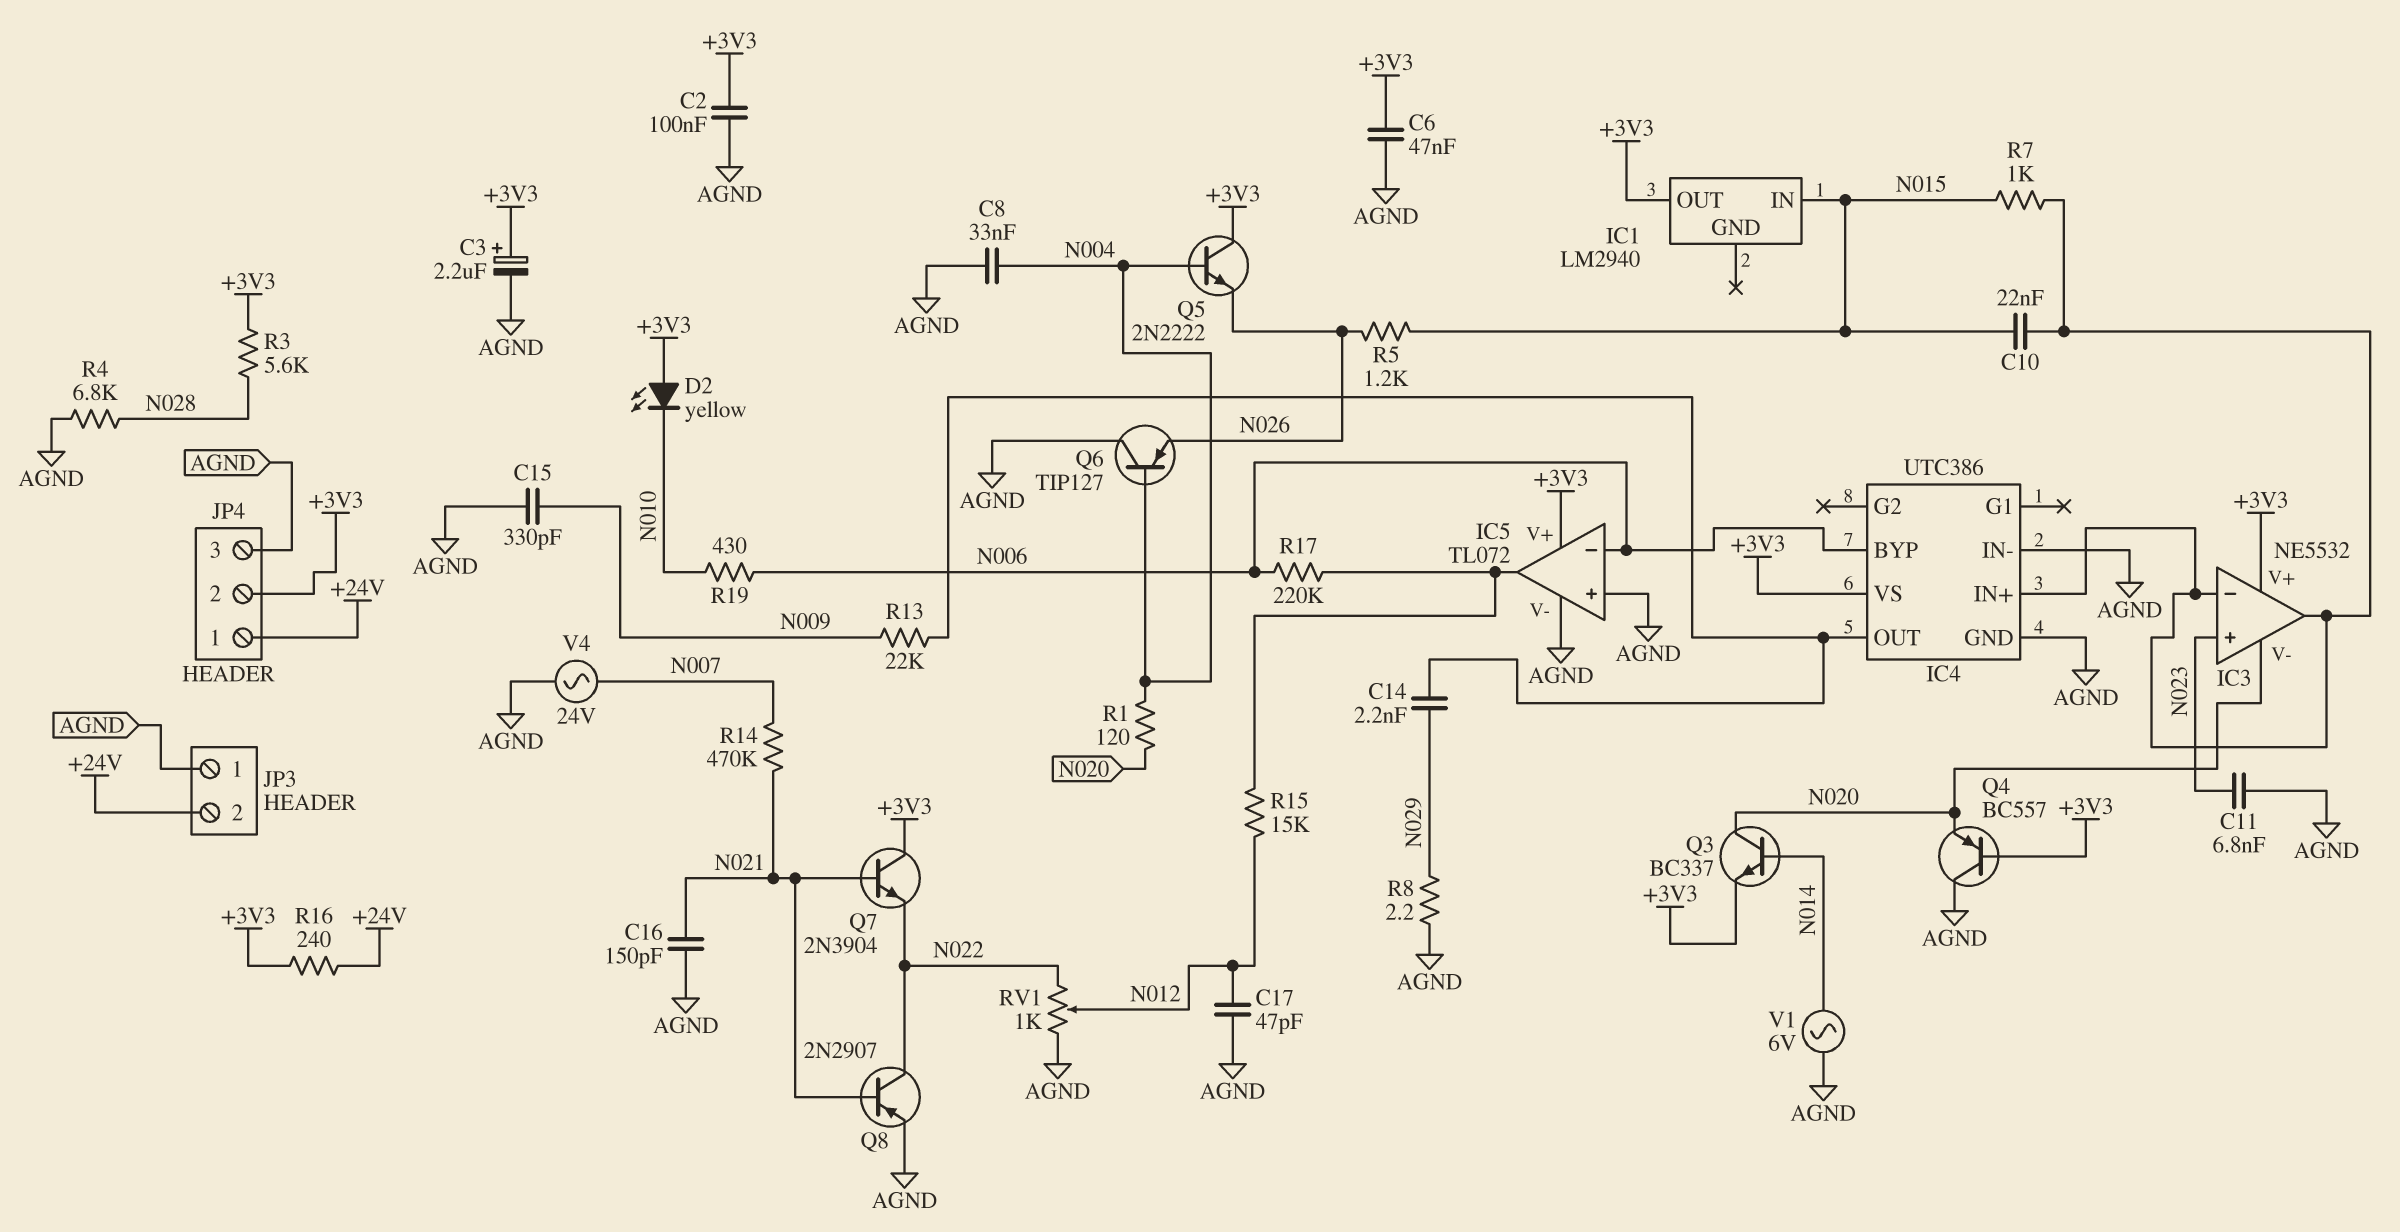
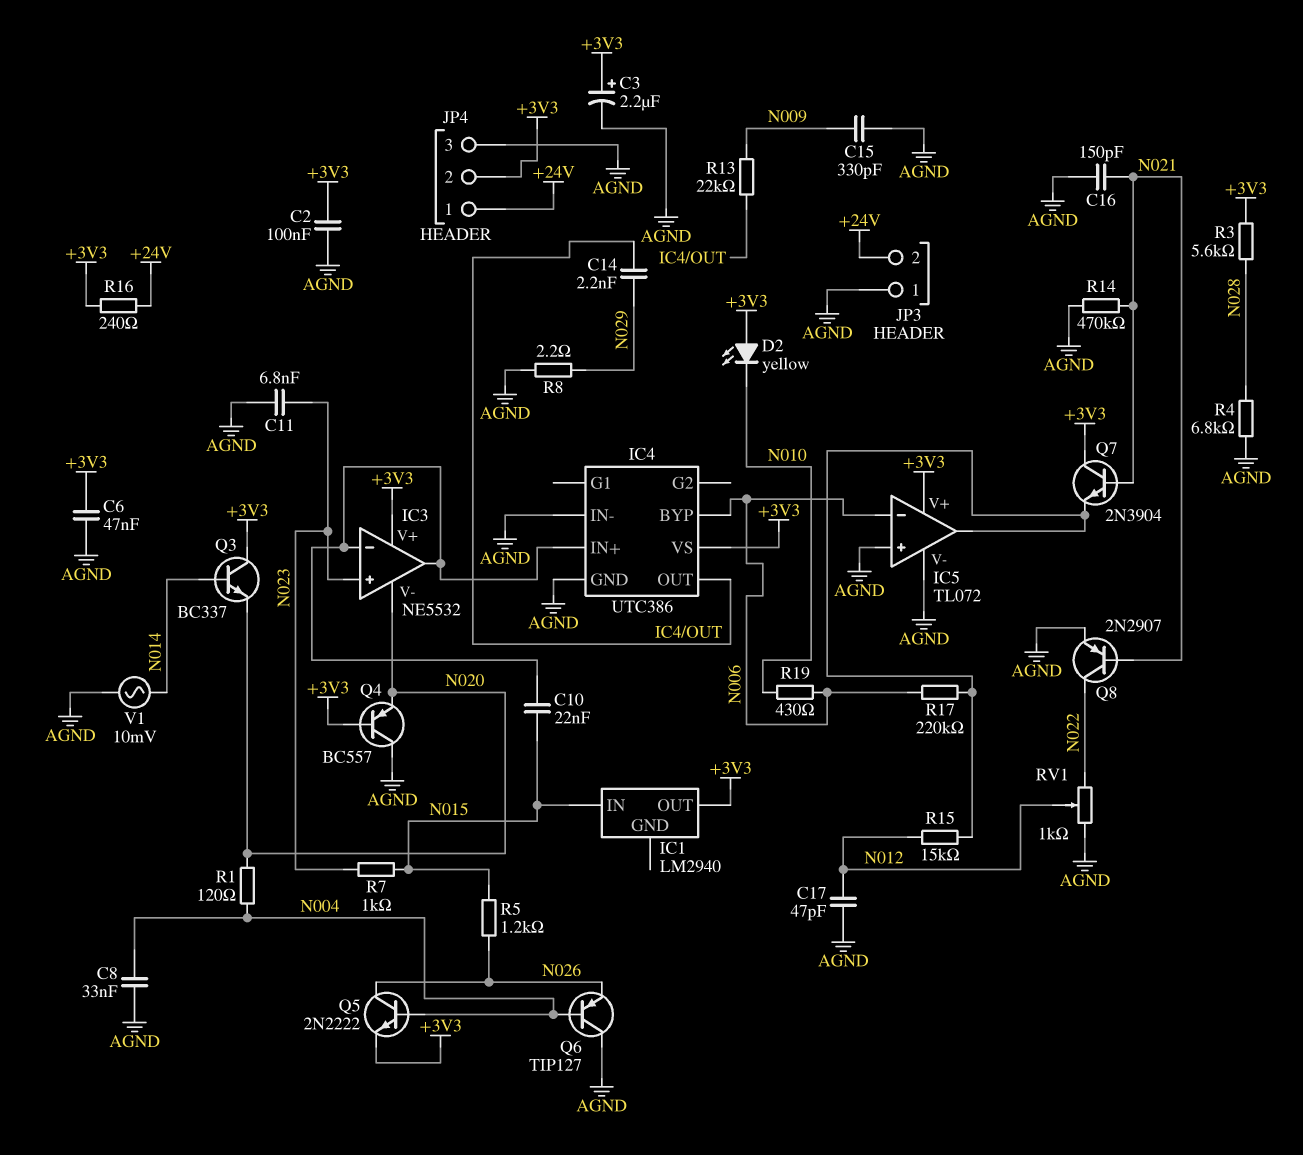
Q3: NPN BC337 (B N014, C N020, E +3V3) -> NPN BC337 (B N014, C +3V3, E N020)
Q5: NPN 2N2222 (B N004, C +3V3, E N026) -> NPN 2N2222 (B N004, C N026, E +3V3)
Q7: NPN 2N3904 (B N021, C +3V3, E N022) -> NPN 2N3904 (B N021, C +3V3, E IC5/out)
R7: 1k (IC3/in-, N015) -> 1k (N015, N023)
R14: 470k (N007, N021) -> 470k (AGND, N021)
V1: AC 6V (AGND, N014) -> AC 10mV (AGND, N014)
V4: AC 24V (AGND, N007) -> none

